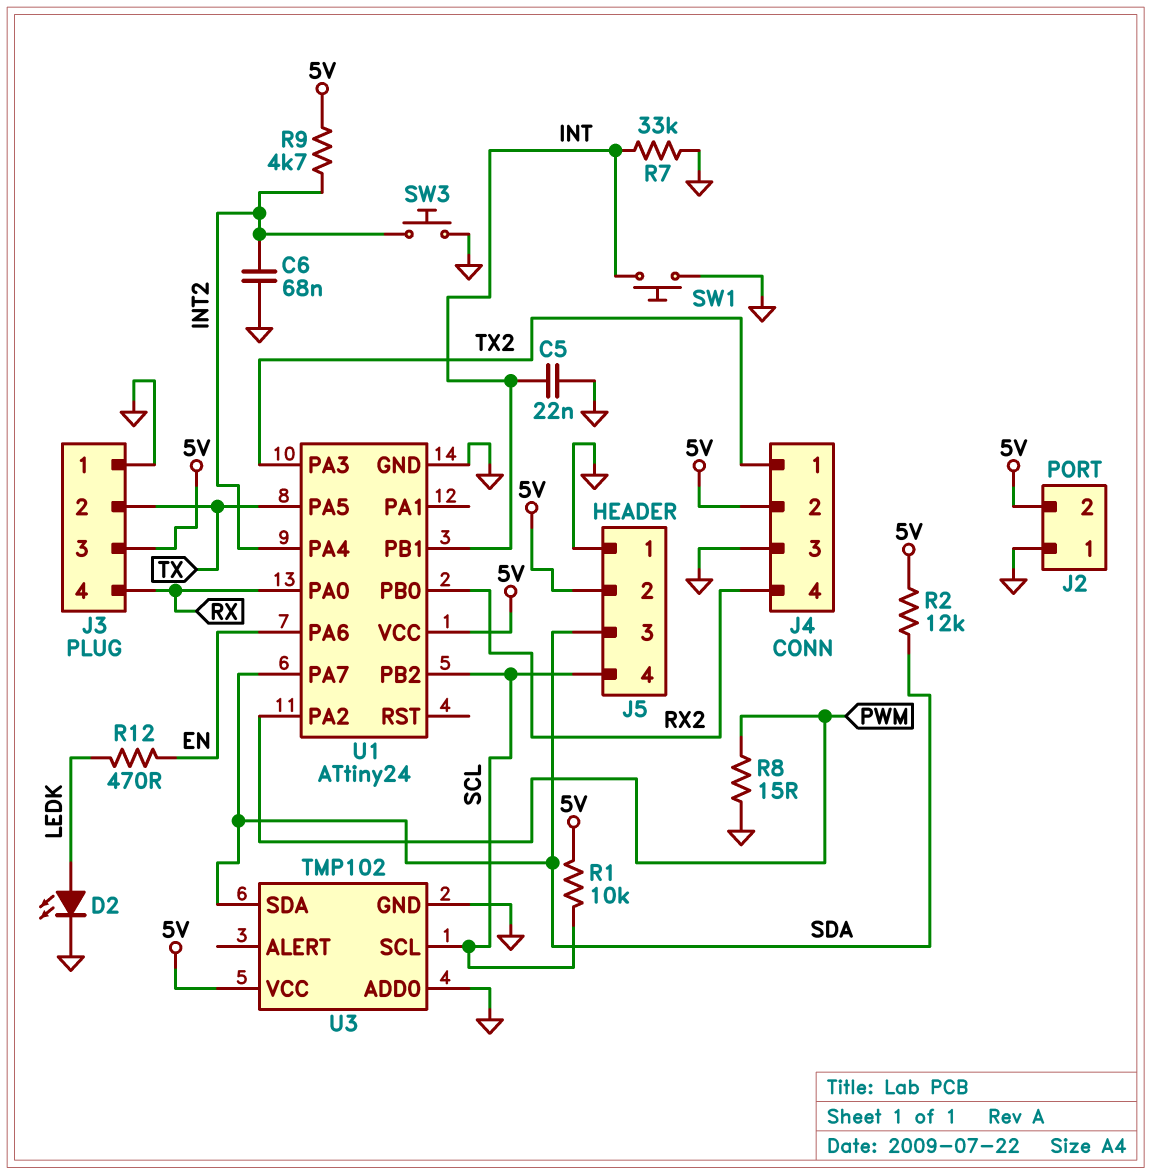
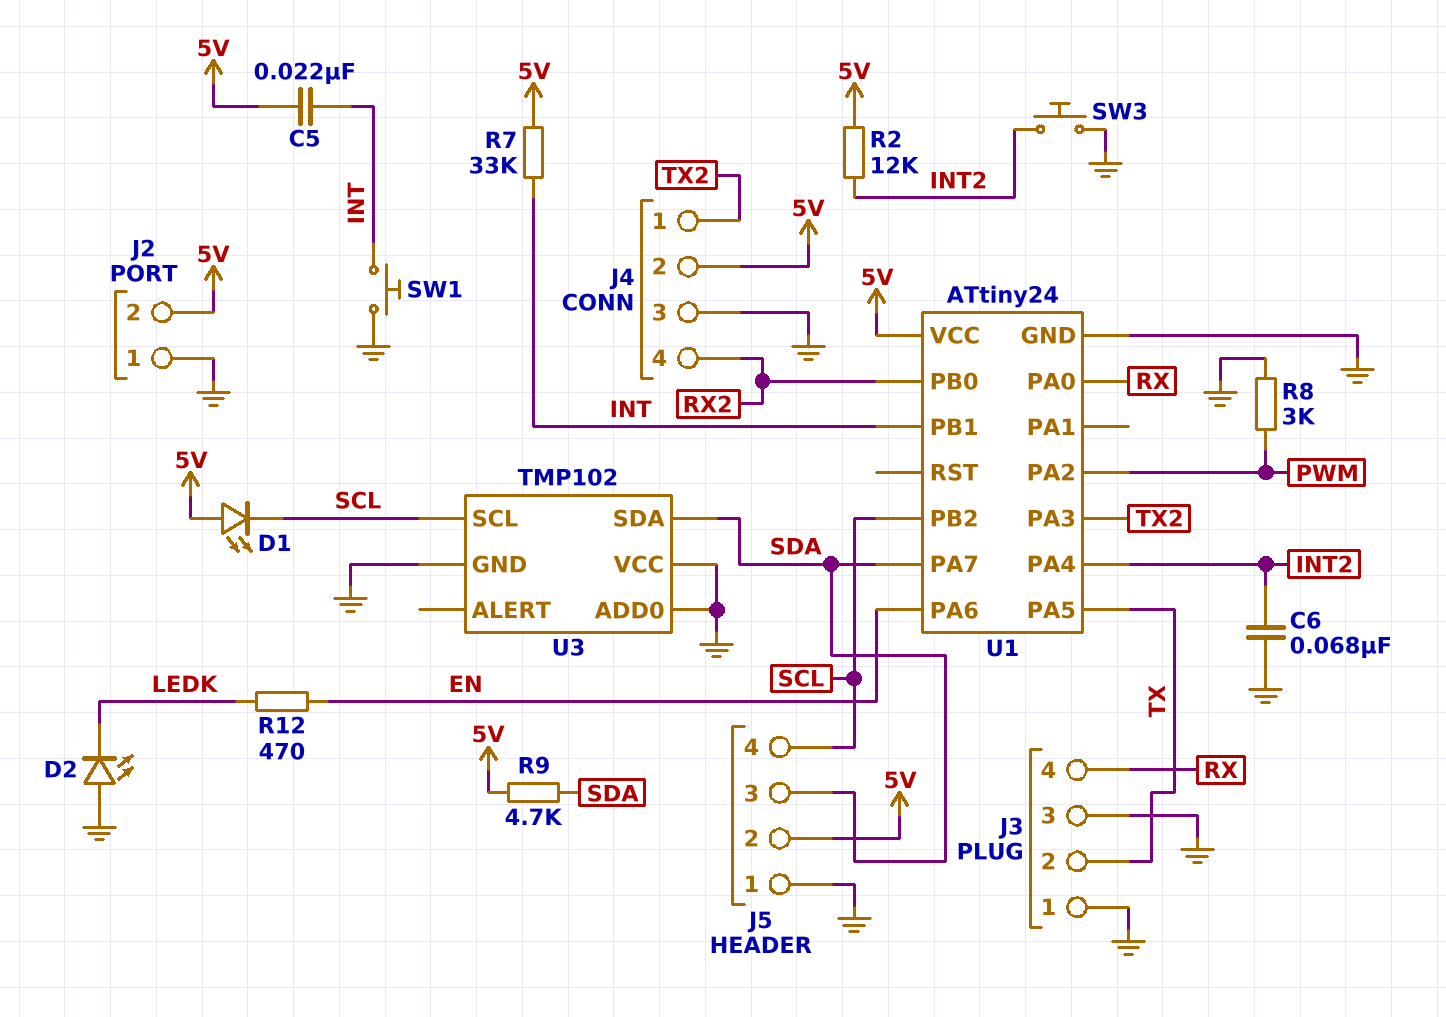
C5: 22nF (GND, INT) -> 22nF (5V, INT)
D1: none -> LED (A 5V, K SCL)
D2: LED (A LEDK, K GND) -> LED (A GND, K LEDK)
J3 pin 3: 5V -> GND
R1: 10k (5V, SCL) -> none
R2: 12k (5V, SDA) -> 12k (5V, INT2)
R7: 33k (GND, INT) -> 33k (5V, INT)
R8: 15 (GND, PWM) -> 3k (GND, PWM)
R9: 4.7k (5V, INT2) -> 4.7k (5V, SDA)
U3 pin VCC: 5V -> GND

